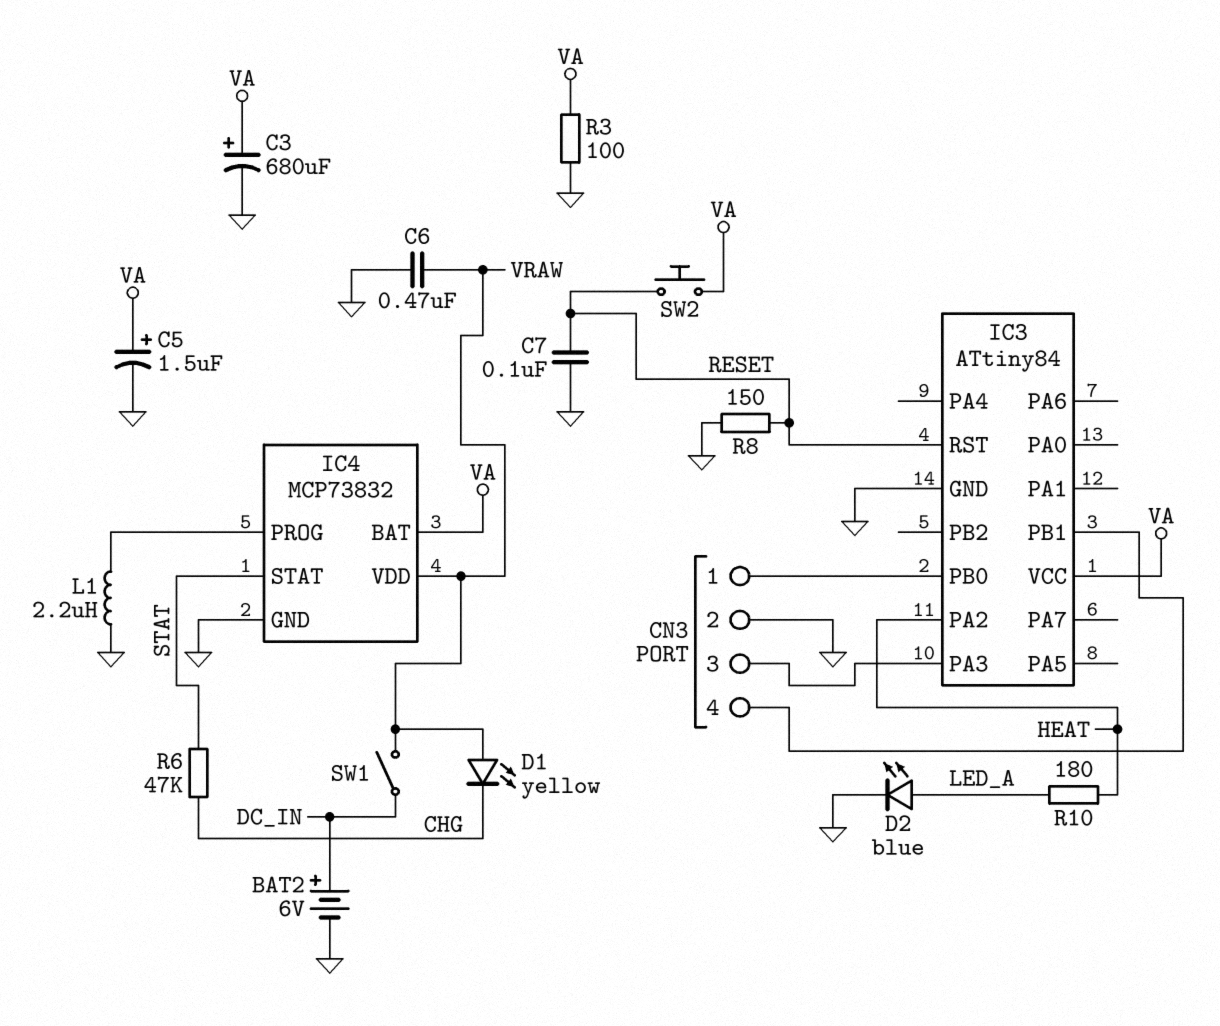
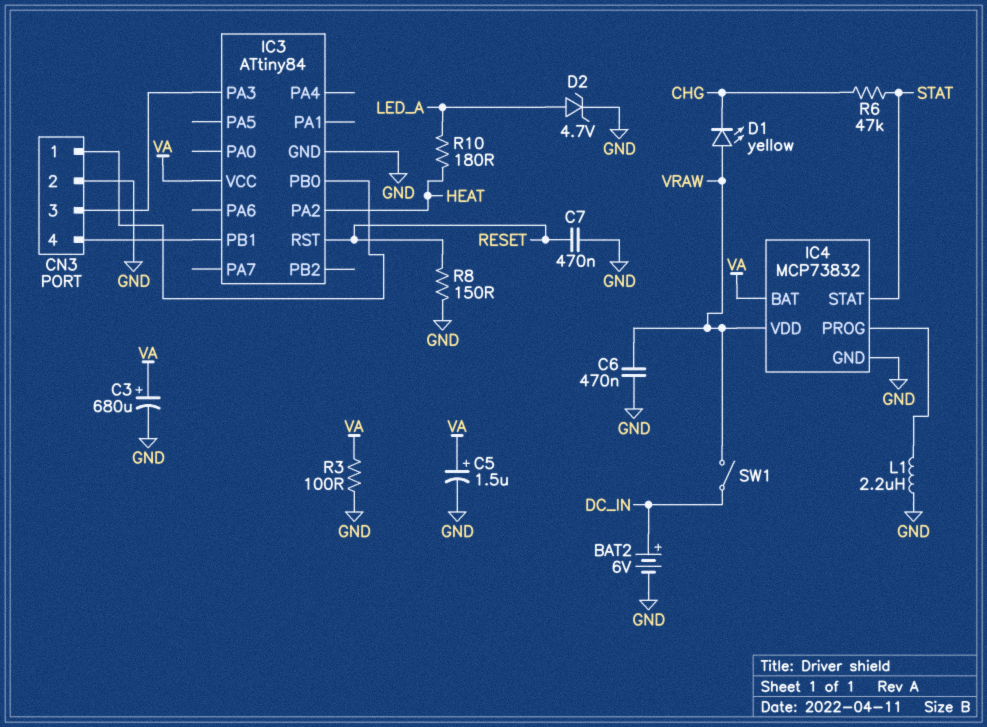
C7: 100nF (GND, RESET) -> 470nF (GND, RESET)
D2: LED blue (A LED_A, K GND) -> zener 4.7V (A LED_A, K GND)
SW2: button (RESET, VA) -> none

